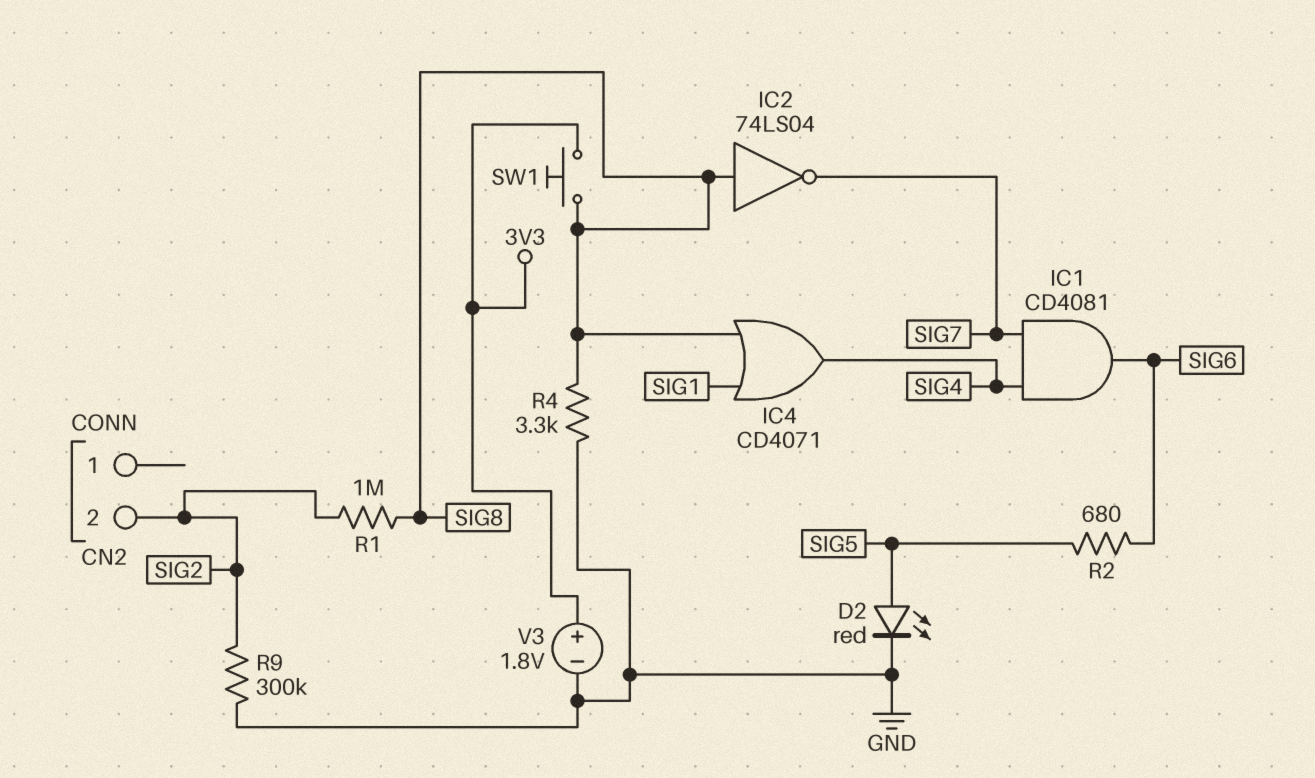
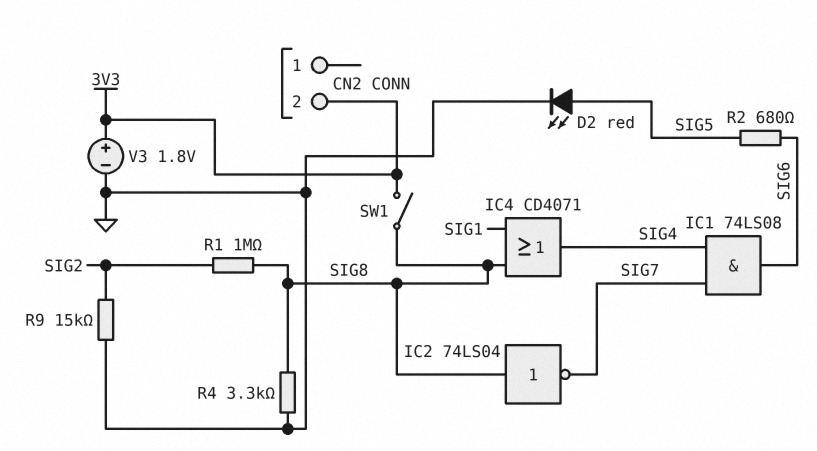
CN2 pin 2: SIG2 -> 3V3
IC1: AND CD4081 (in SIG4, in SIG7, out SIG6) -> AND 74LS08 (in SIG4, in SIG7, out SIG6)
R9: 300k (GND, SIG2) -> 15k (GND, SIG2)
SW1: button (3V3, SIG8) -> switch (3V3, SIG8)

